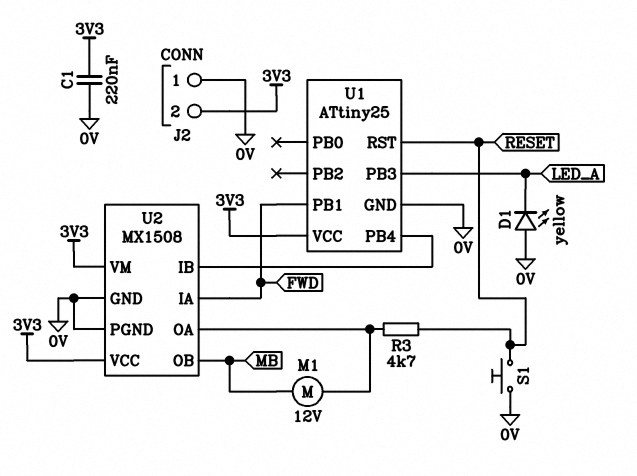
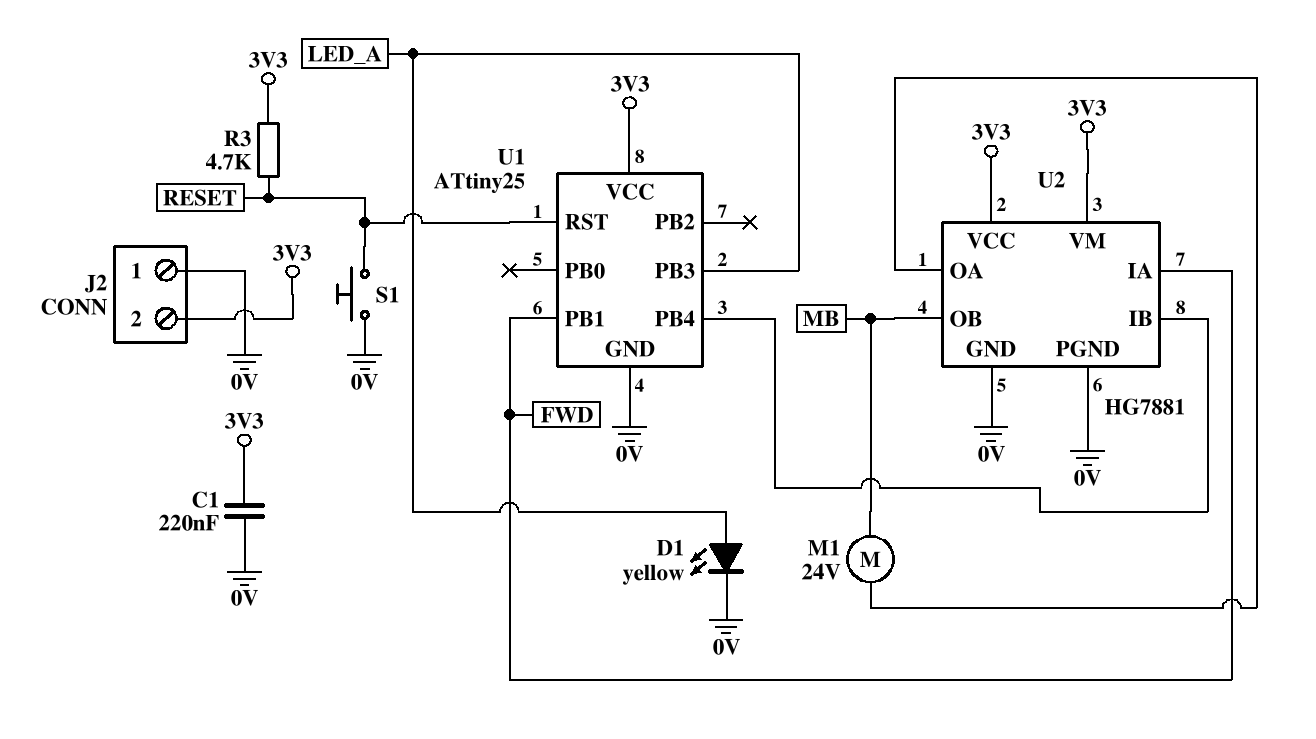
D1: LED yellow (A 0V, K LED_A) -> LED yellow (A LED_A, K 0V)
M1: motor 12V (MB, U2/OA) -> motor 24V (MB, U2/OA)
R3: 4.7k (RESET, U2/OA) -> 4.7k (3V3, RESET)
U2: MX1508 -> HG7881

